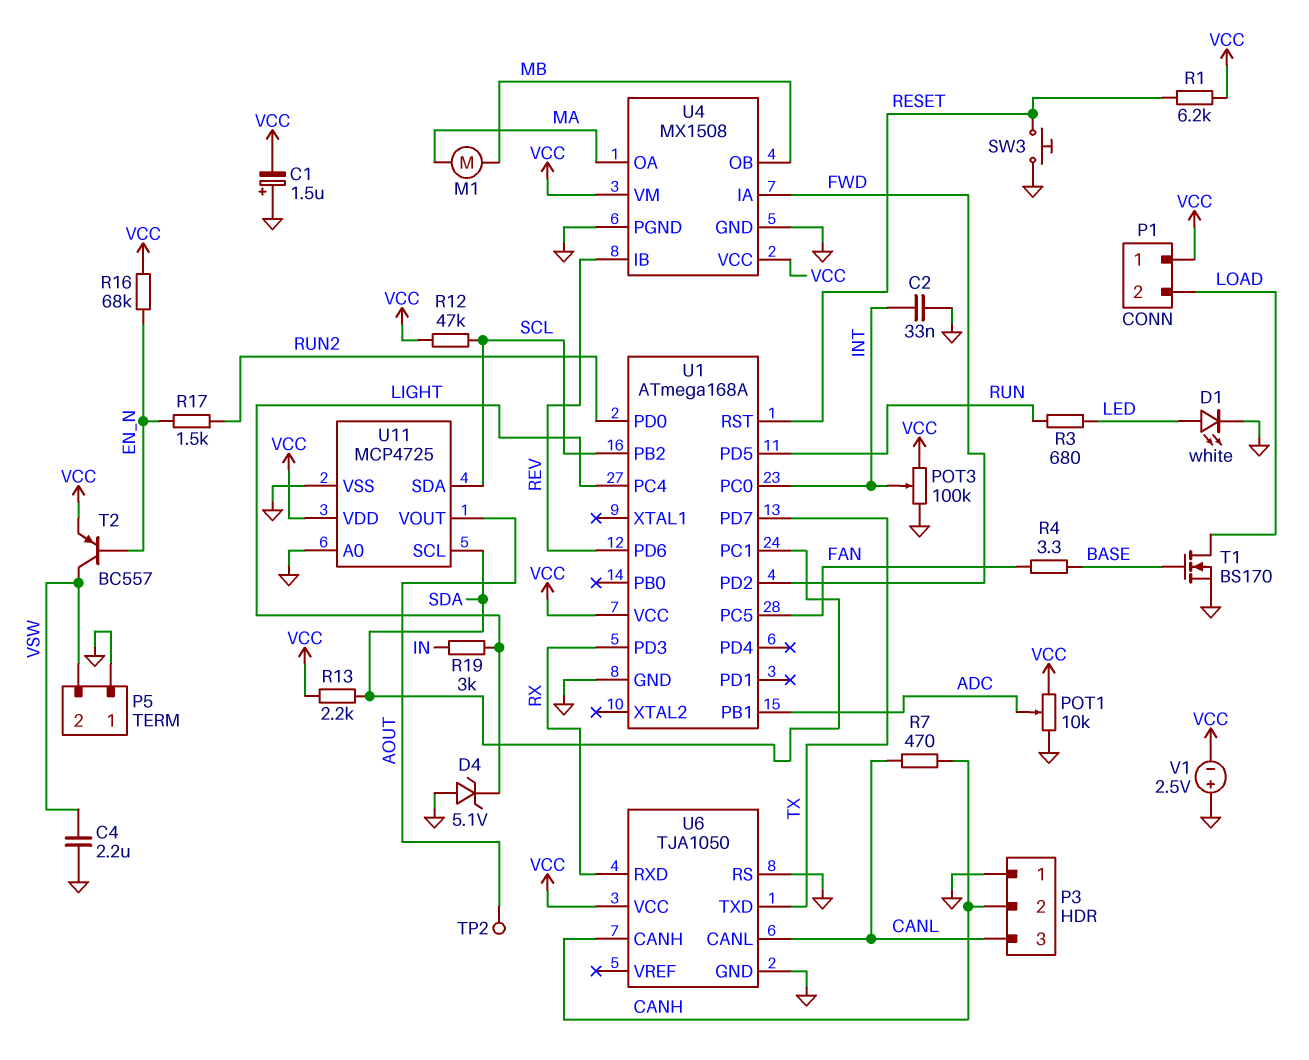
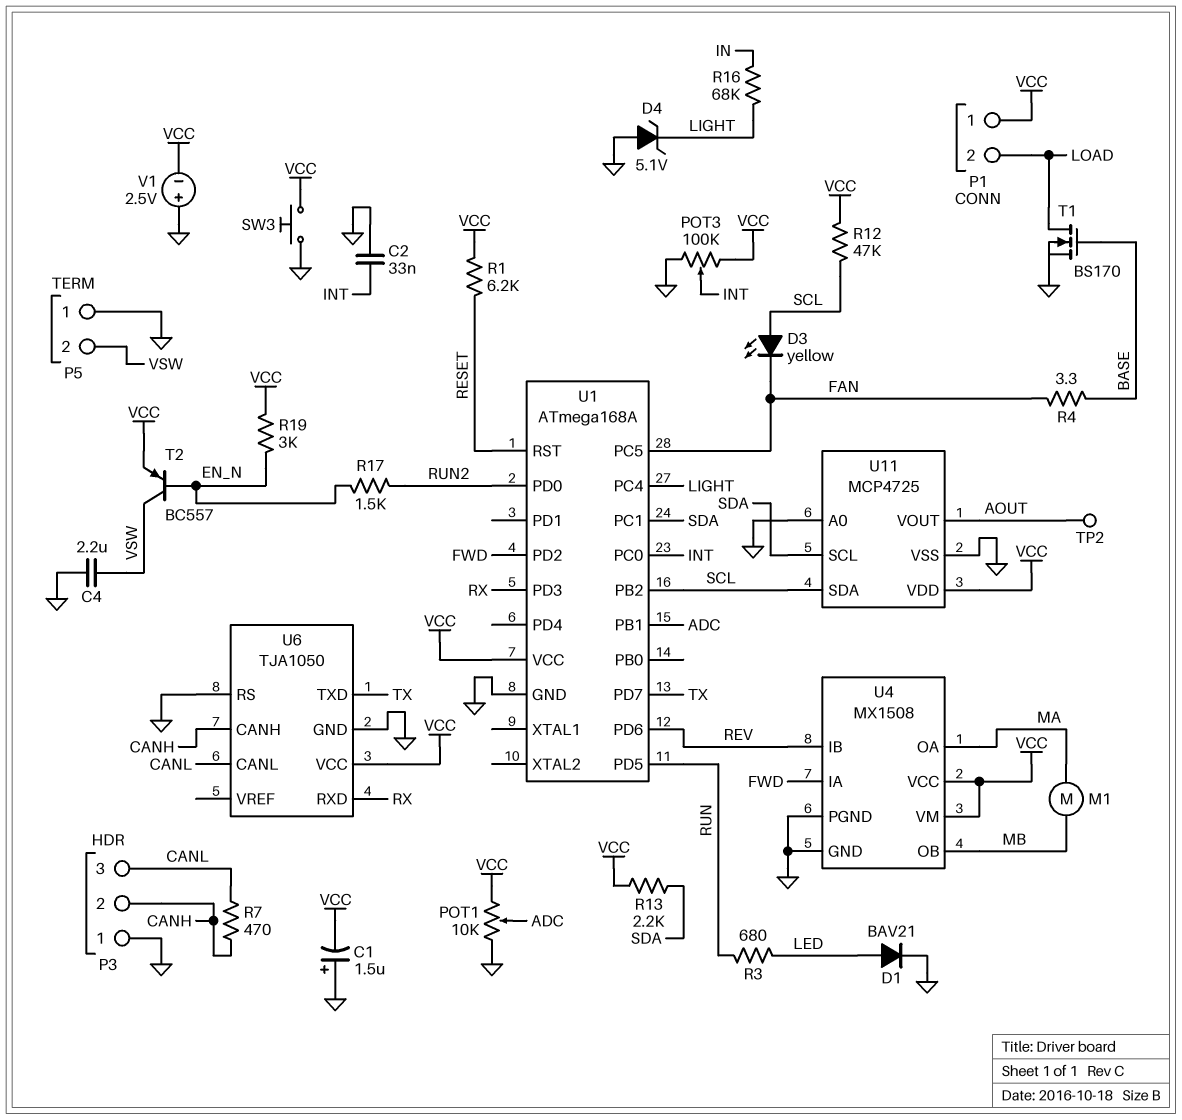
D1: LED white (A LED, K GND) -> diode BAV21 (A LED, K GND)
D3: none -> LED yellow (A SCL, K FAN)
R16: 68k (EN_N, VCC) -> 68k (IN, LIGHT)
R19: 3k (IN, LIGHT) -> 3k (EN_N, VCC)
SW3: button (GND, RESET) -> button (GND, VCC)

